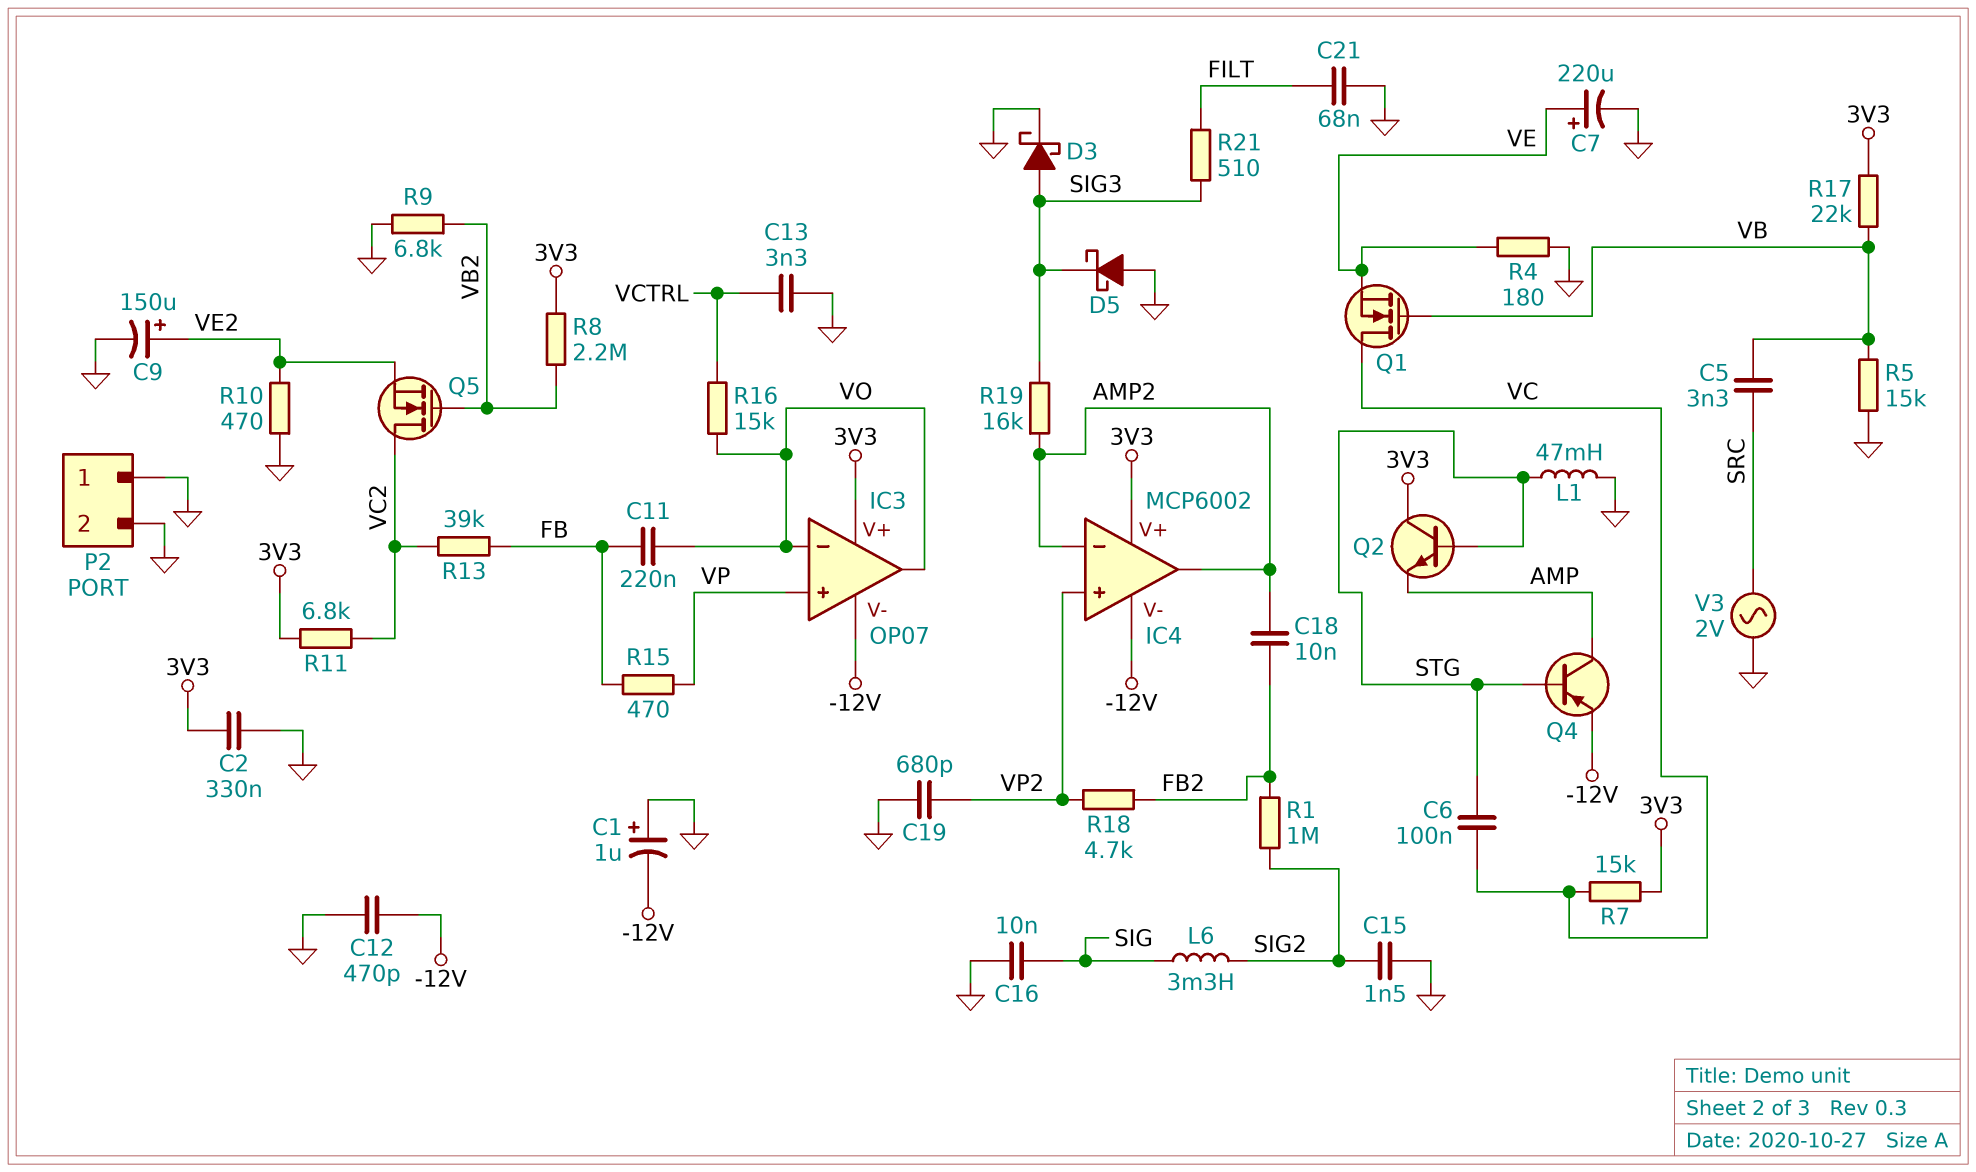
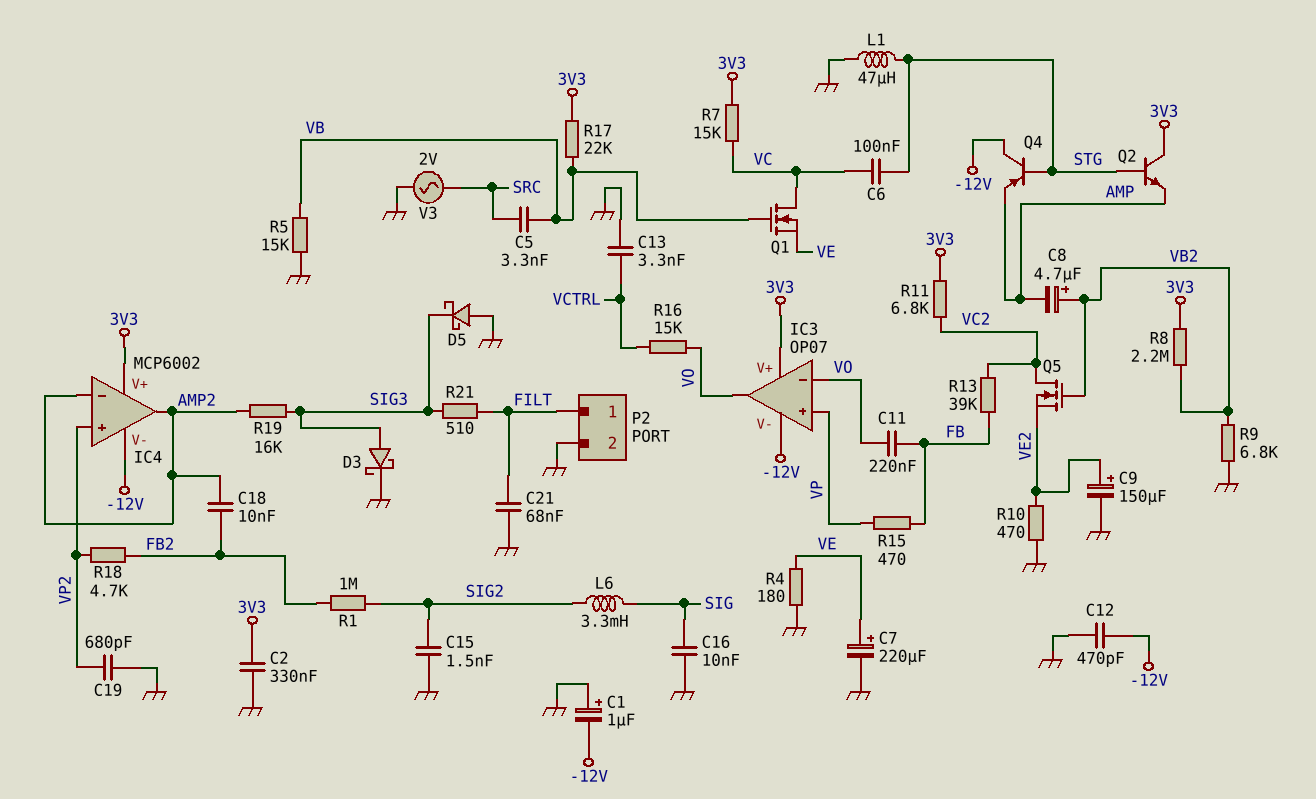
C8: none -> 4.7uF (plus VB2, minus AMP)
L1: 47mH (GND, STG) -> 47uH (GND, STG)
P2 pin 1: GND -> FILT
Q4: PNP (B STG, C AMP, E -12V) -> PNP (B STG, C -12V, E AMP)

